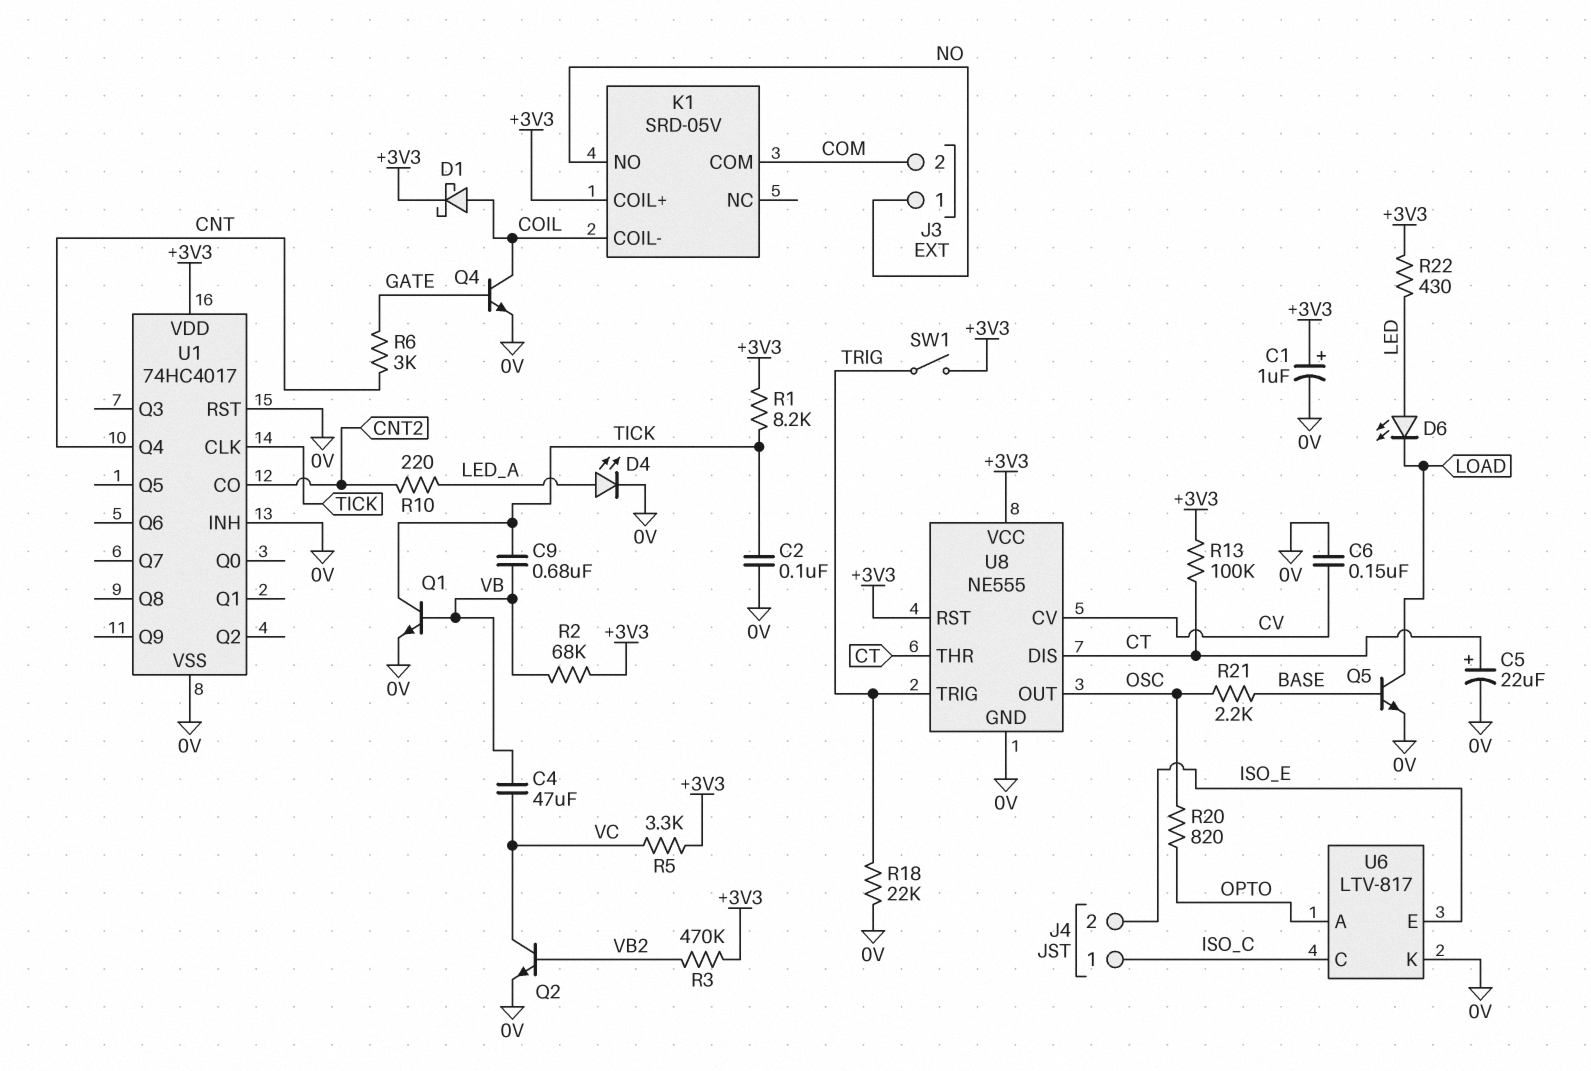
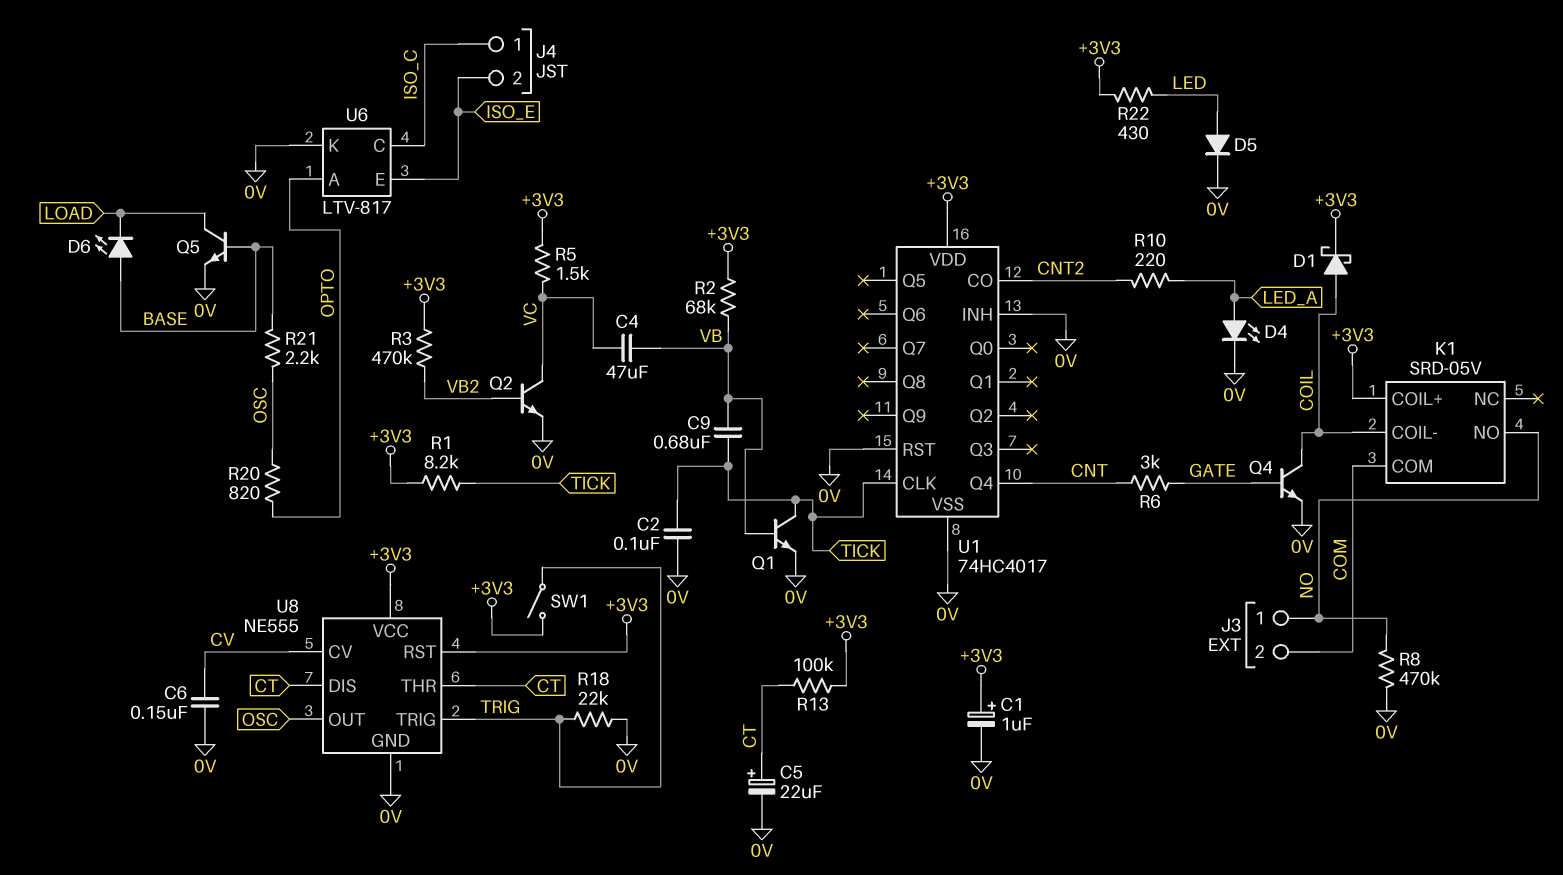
D5: none -> diode (A LED, K 0V)
D6: LED (A LED, K LOAD) -> LED (A BASE, K LOAD)
R5: 3.3k (+3V3, VC) -> 1.5k (+3V3, VC)
R8: none -> 470k (0V, NO)

